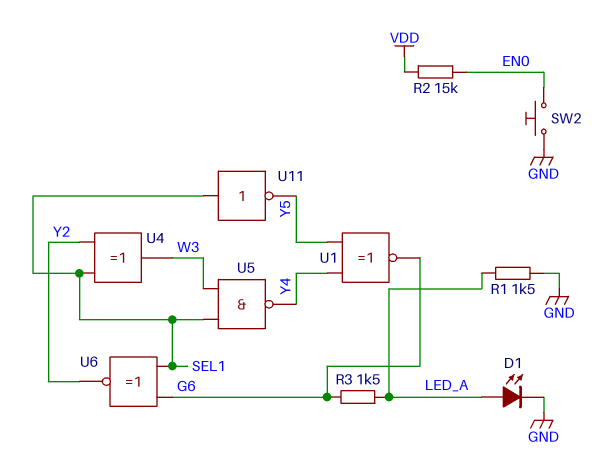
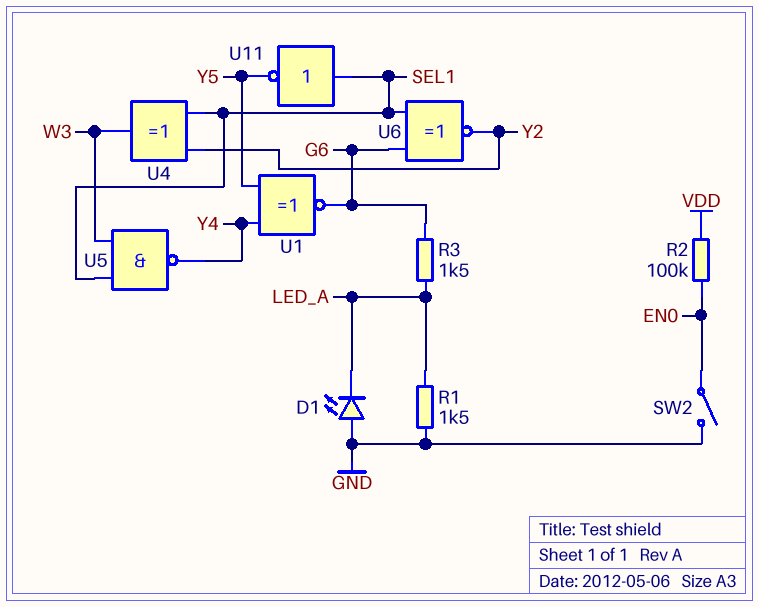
D1: LED (A LED_A, K GND) -> LED (A GND, K LED_A)
R2: 15k (EN0, VDD) -> 100k (EN0, VDD)
SW2: button (EN0, GND) -> switch (EN0, GND)

